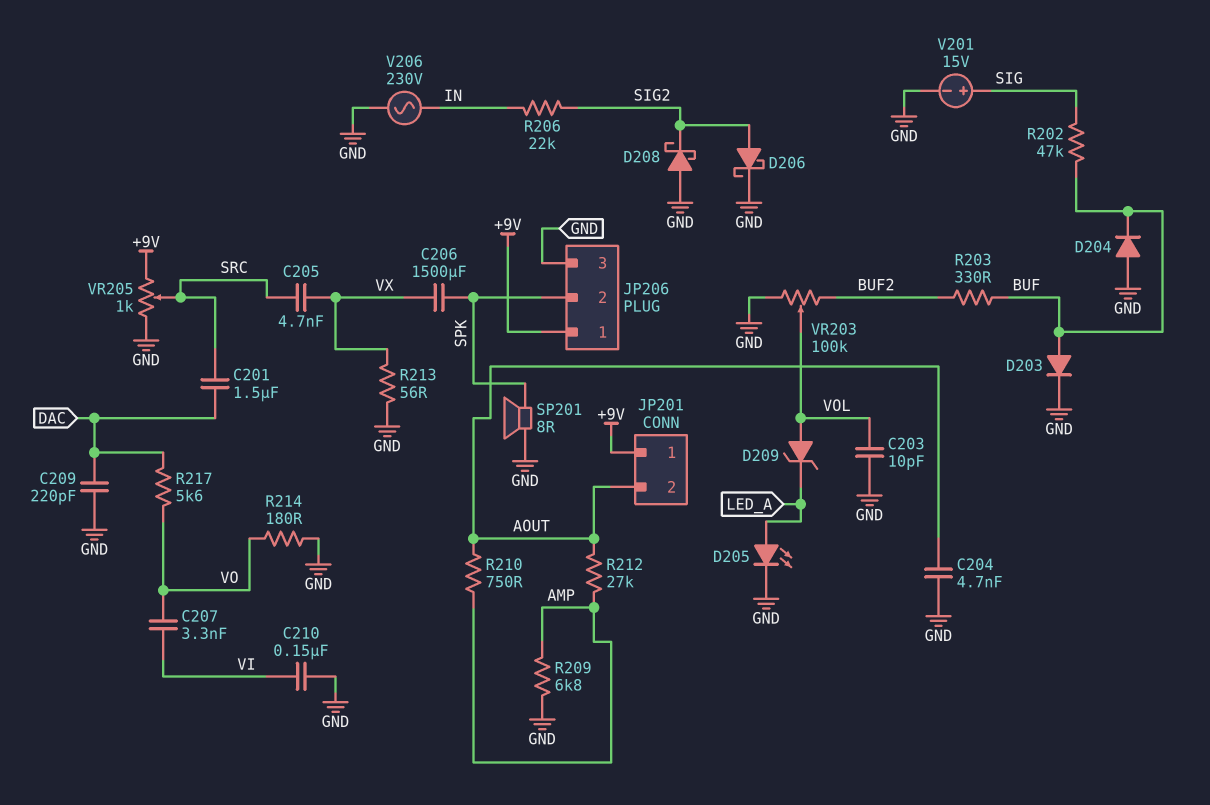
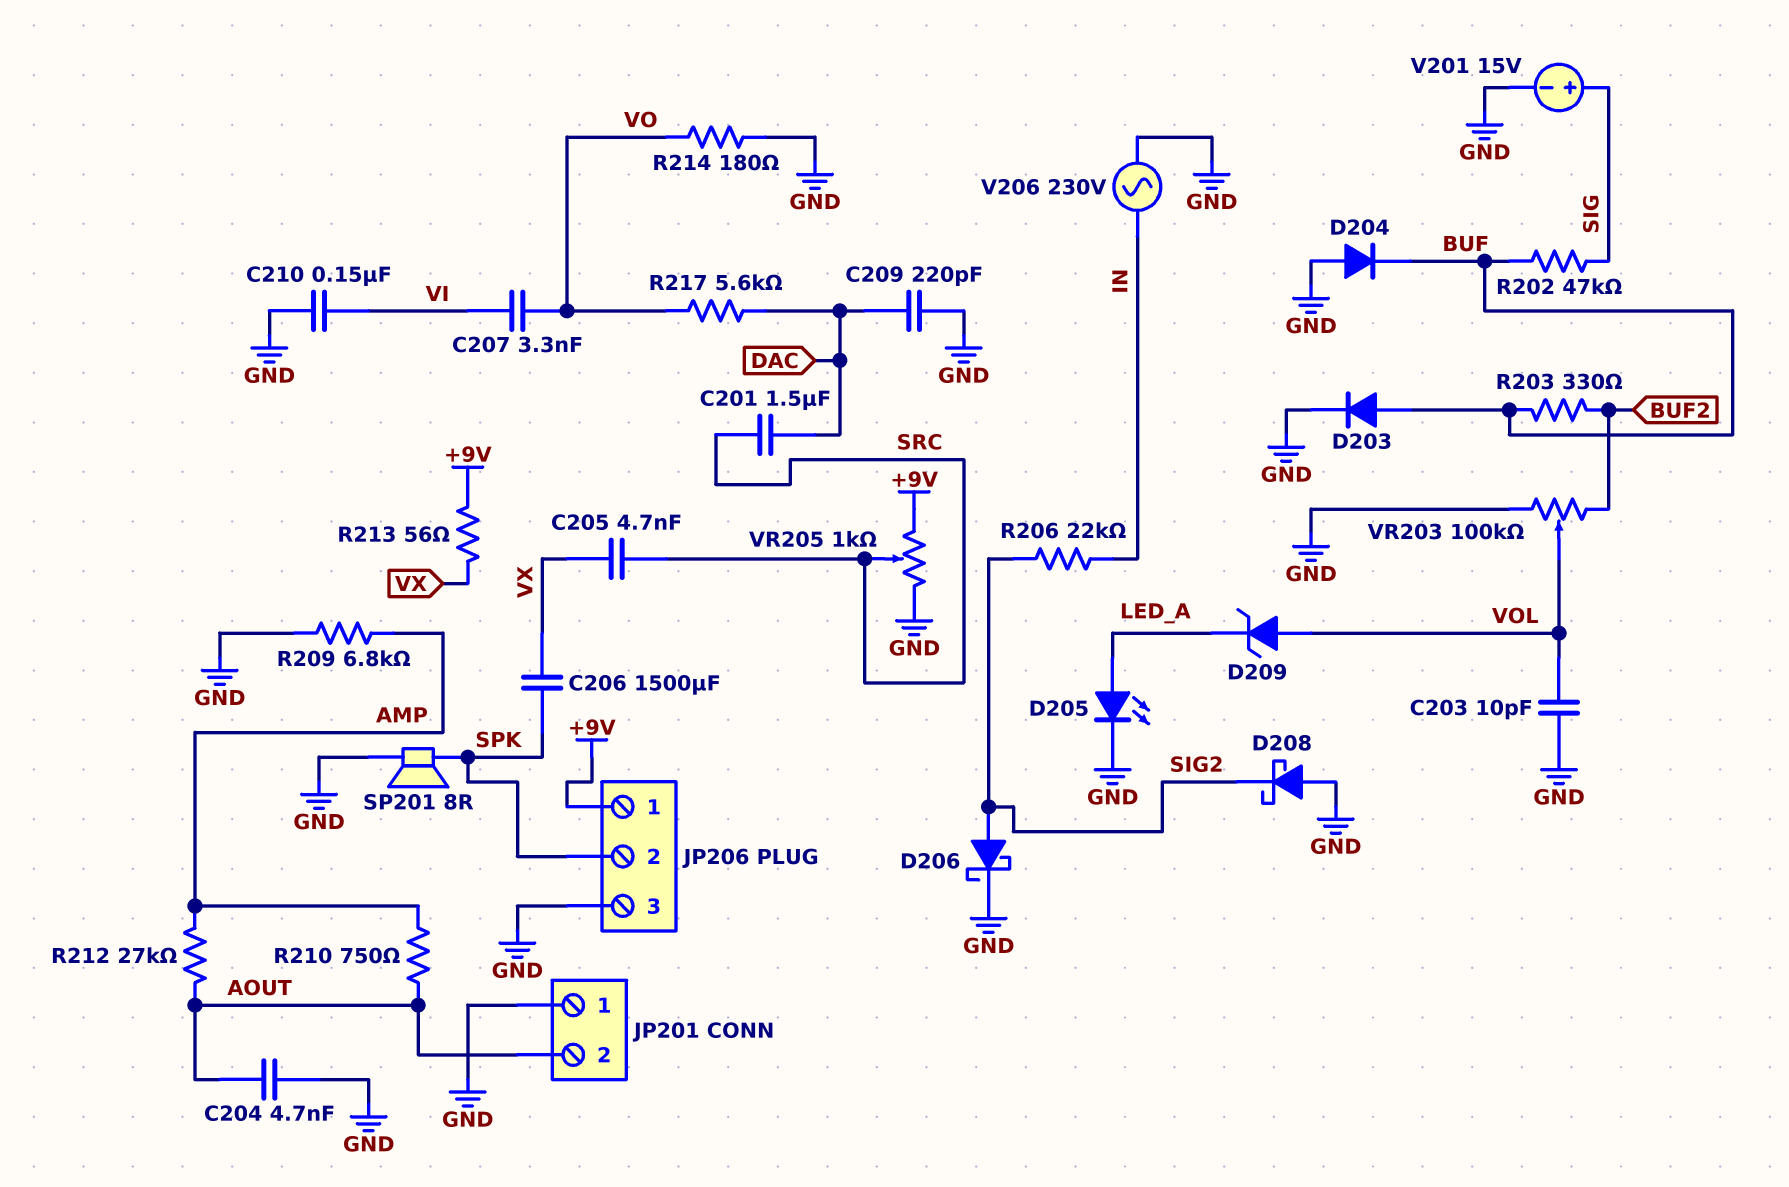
JP201 pin 1: +9V -> GND
R213: 56 (GND, VX) -> 56 (+9V, VX)

